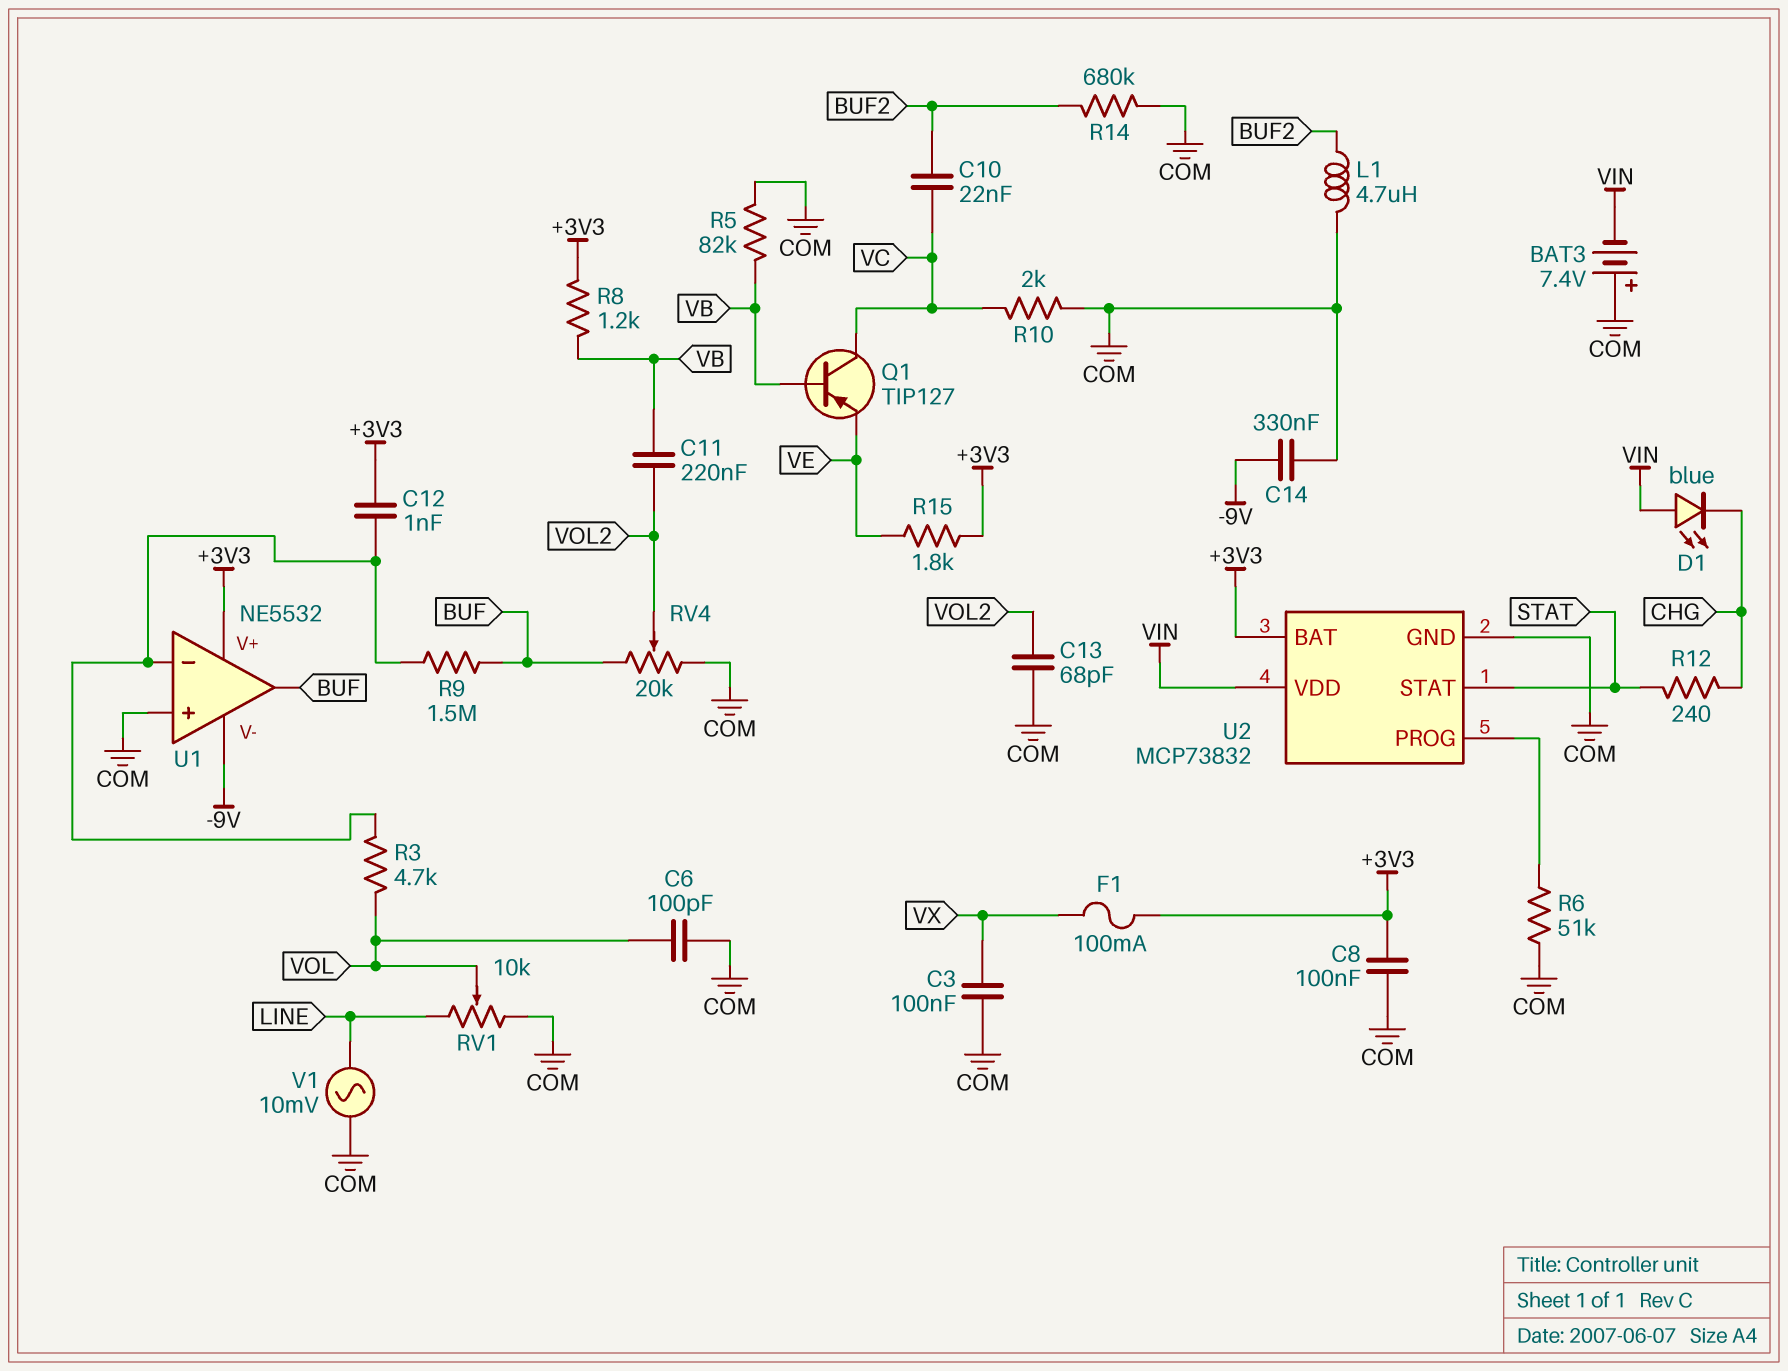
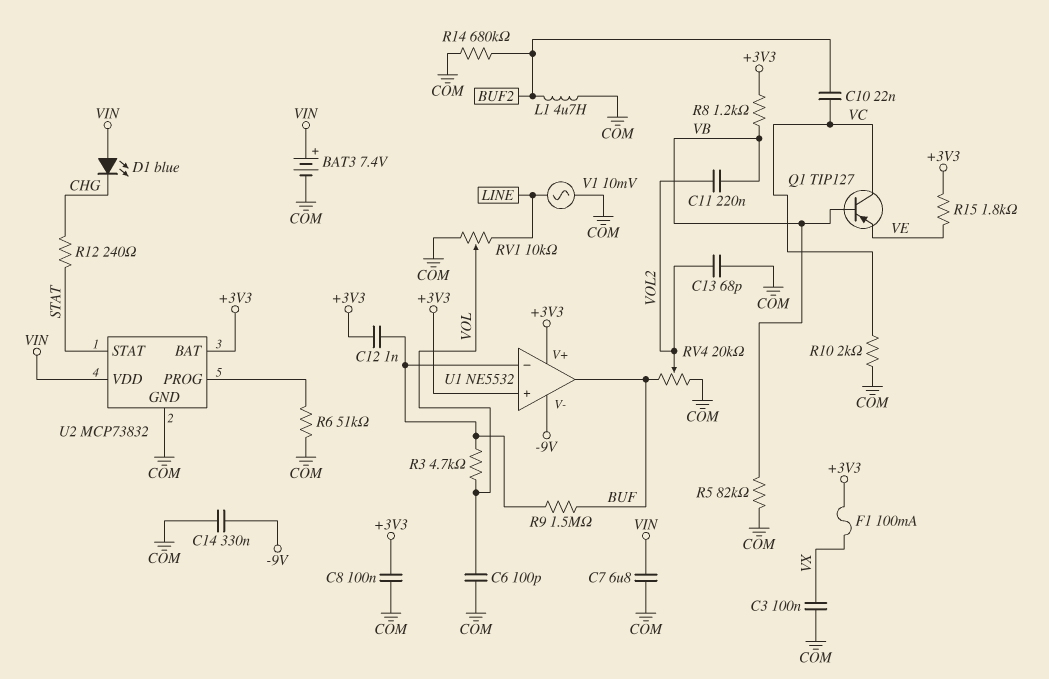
BAT3: 7.4V (plus COM, minus VIN) -> 7.4V (plus VIN, minus COM)
C7: none -> 6.8uF (COM, VIN)
U1 pin in+: COM -> +3V3

